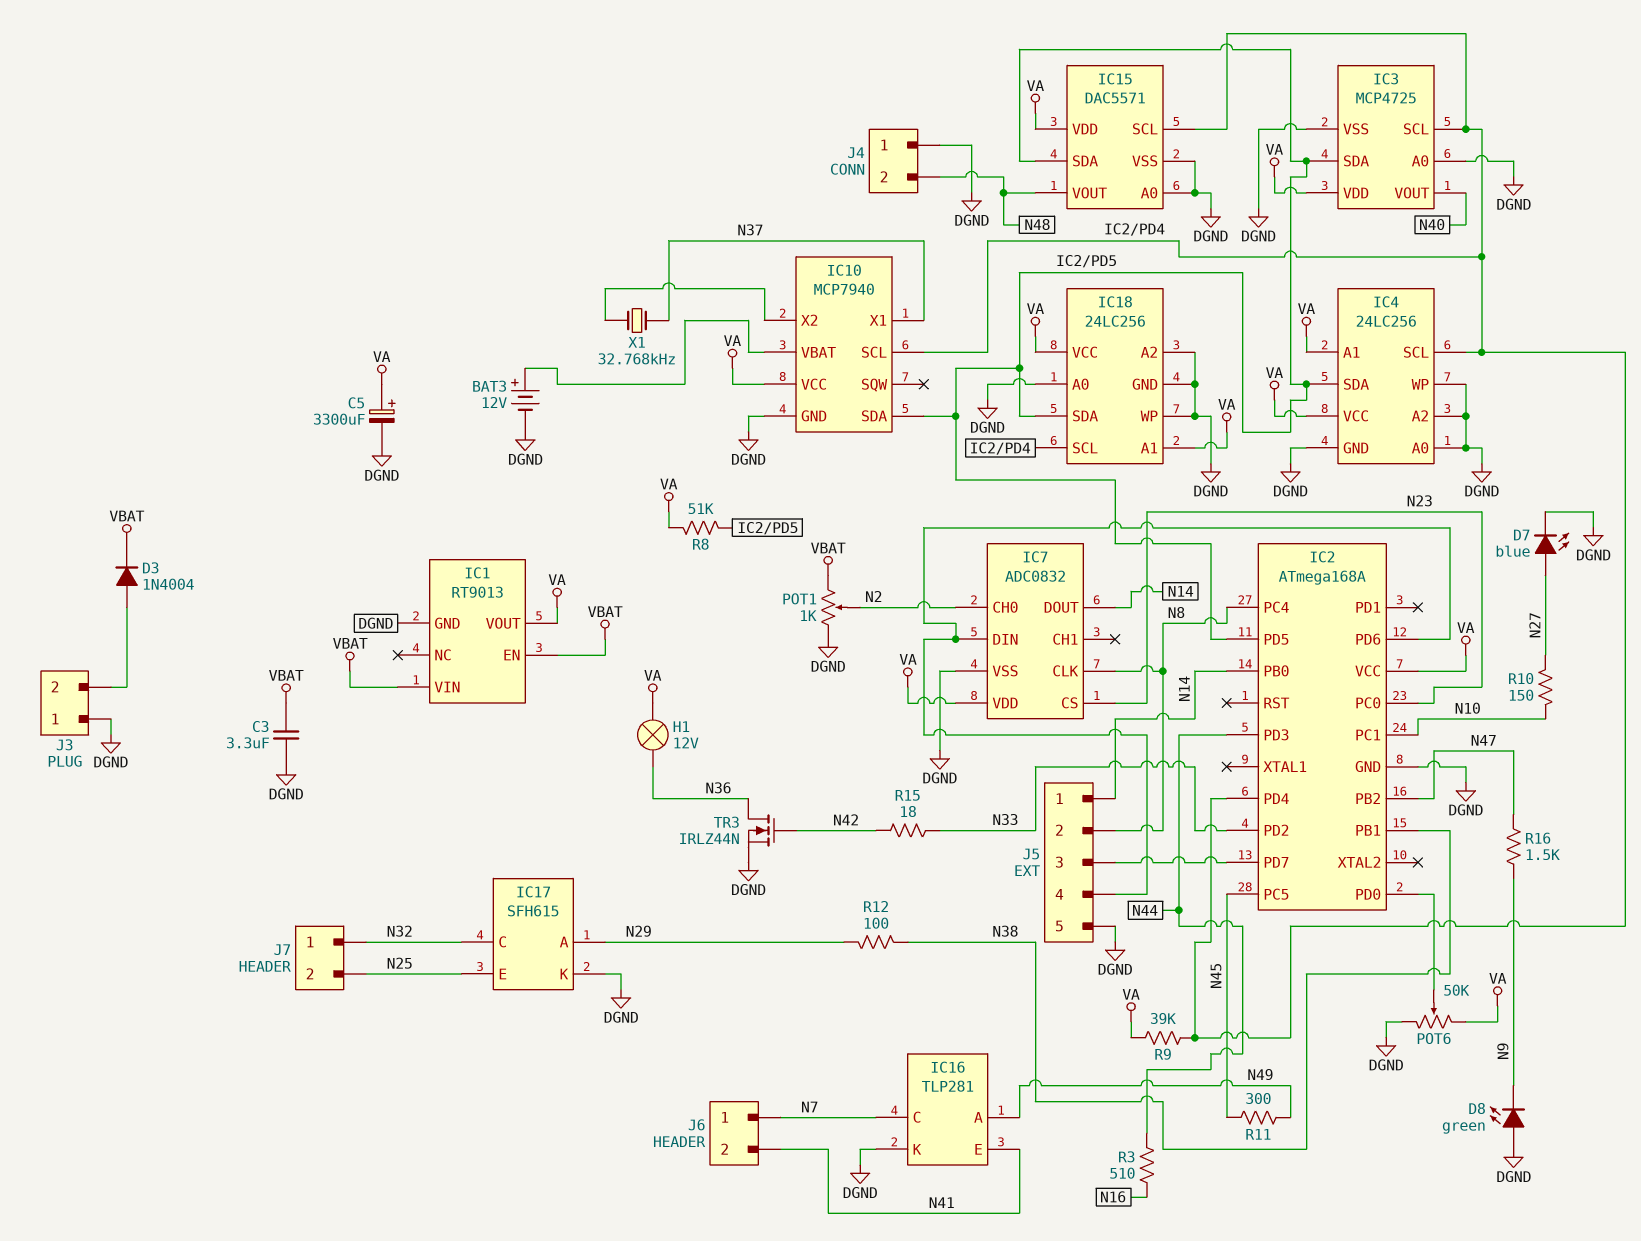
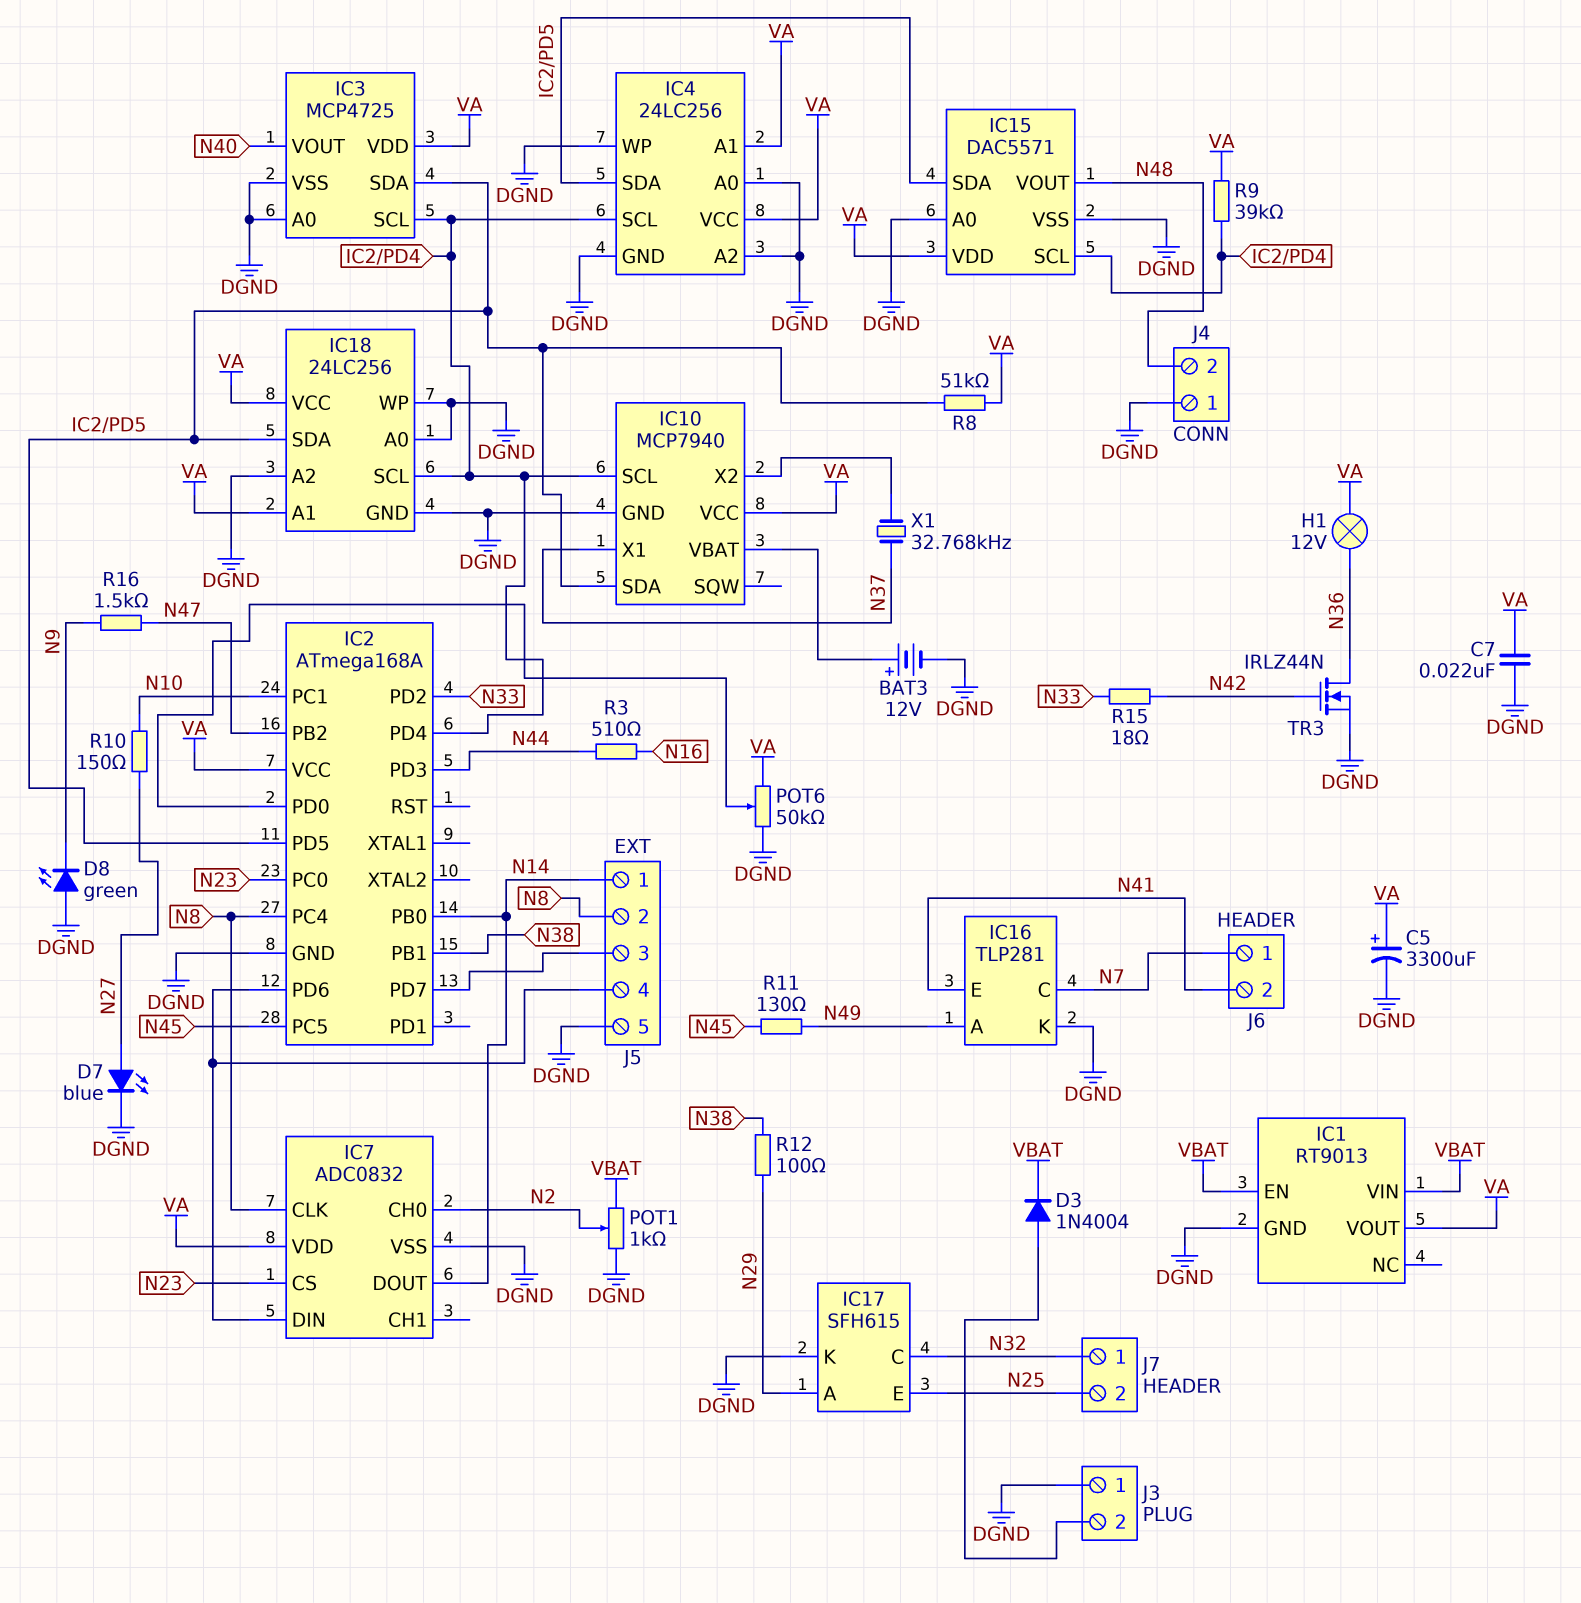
C3: 3.3uF (DGND, VBAT) -> none
C7: none -> 22nF (DGND, VA)
R11: 300 (N45, N49) -> 130 (N45, N49)

